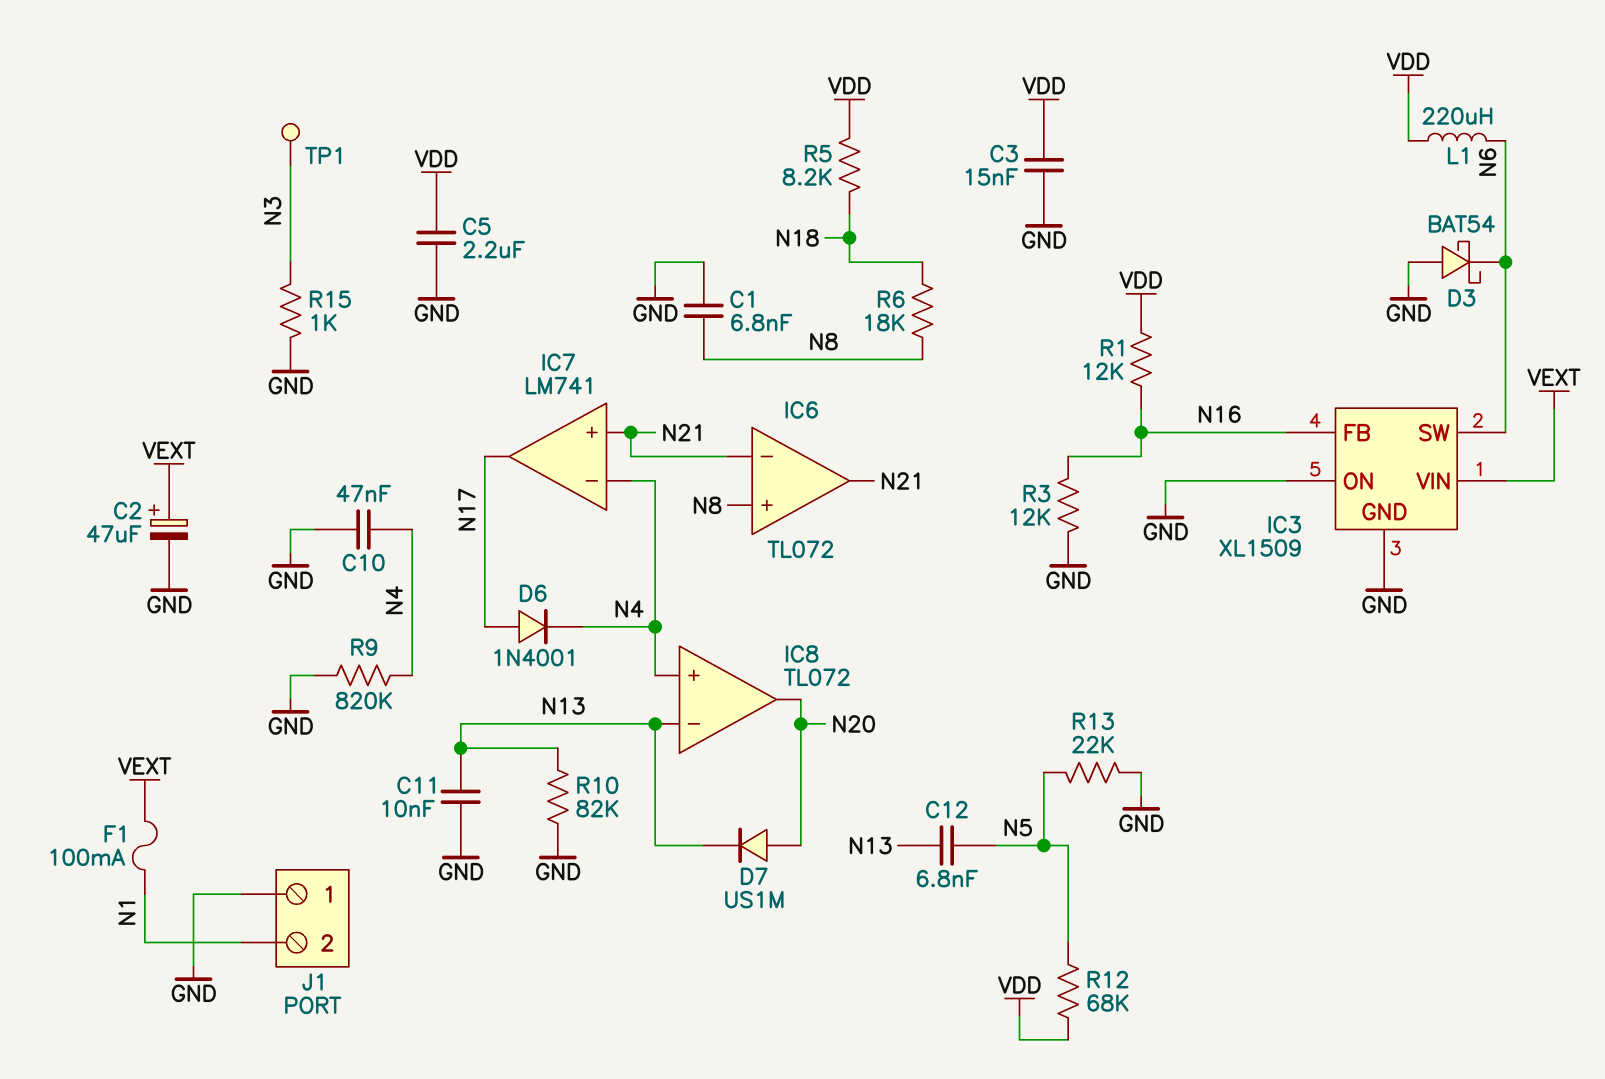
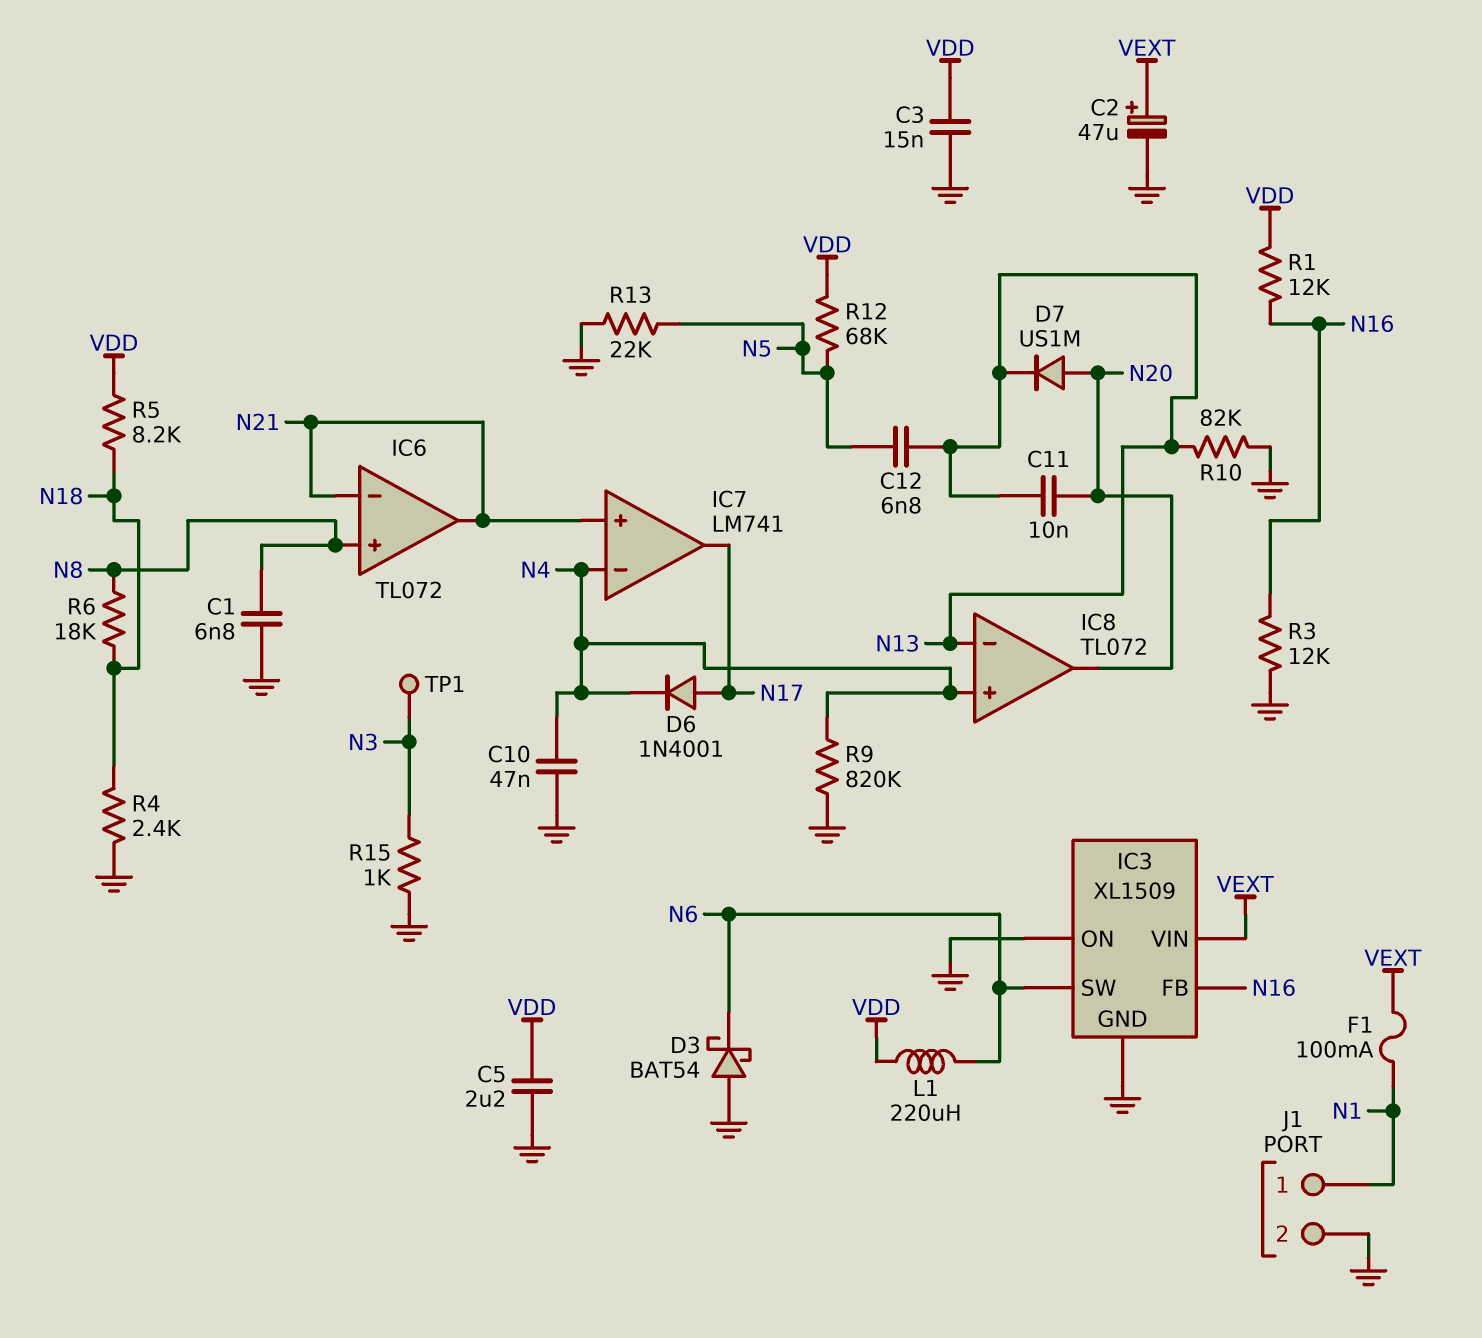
C11: 10nF (GND, N13) -> 10nF (N13, N20)
J1 pin 1: GND -> N1
J1 pin 2: N1 -> GND
R4: none -> 2.4k (GND, N18)

